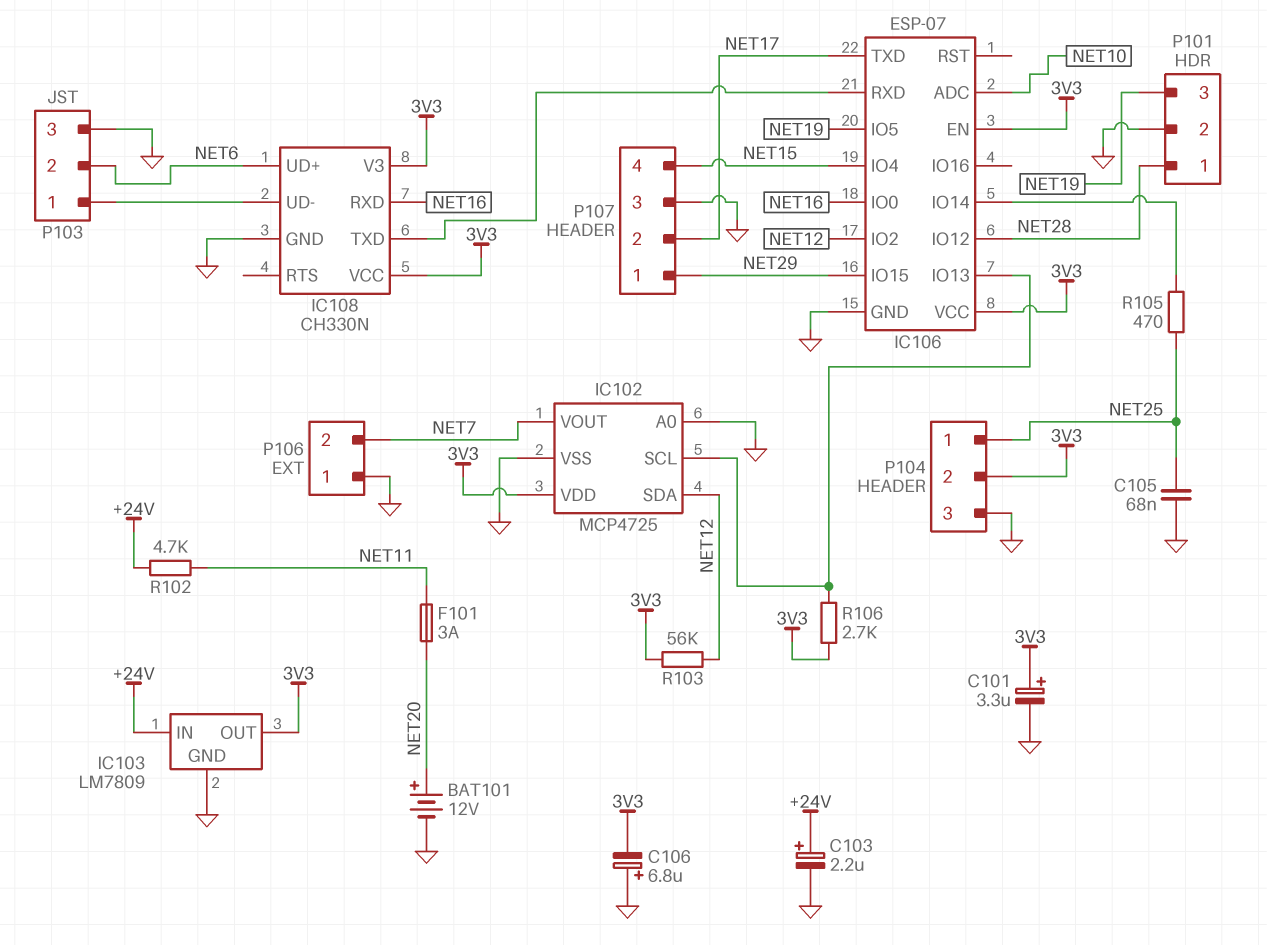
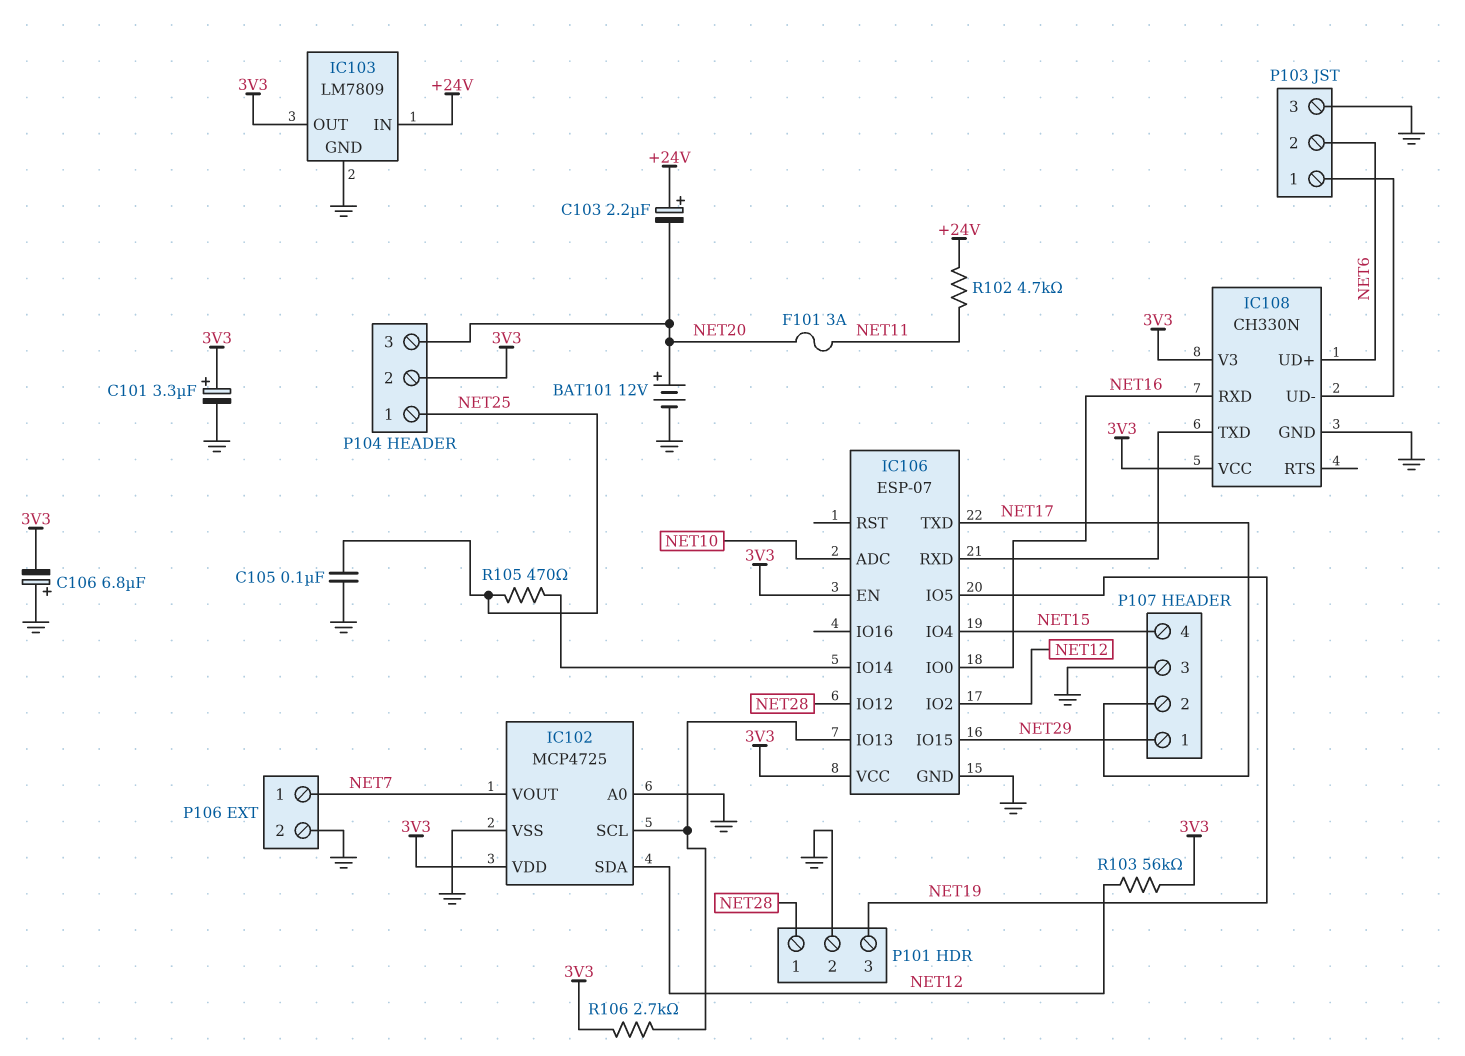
C103: 2.2uF (plus +24V, minus GND) -> 2.2uF (plus +24V, minus NET20)
C105: 68nF (GND, NET25) -> 100nF (GND, NET25)
P104 pin 3: GND -> NET20
P106 pin 1: GND -> NET7
P106 pin 2: NET7 -> GND

